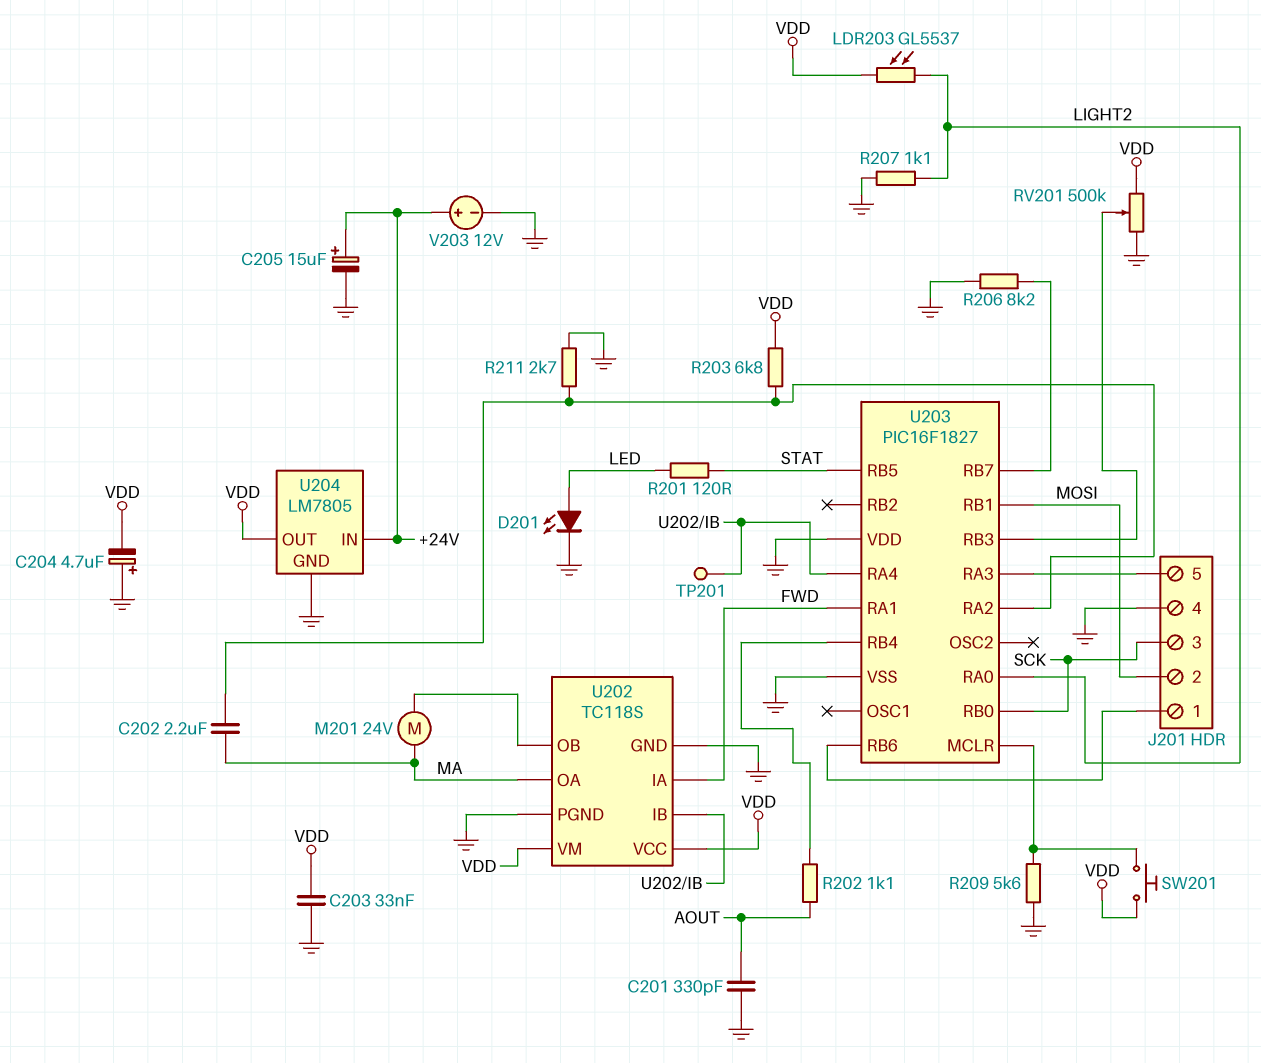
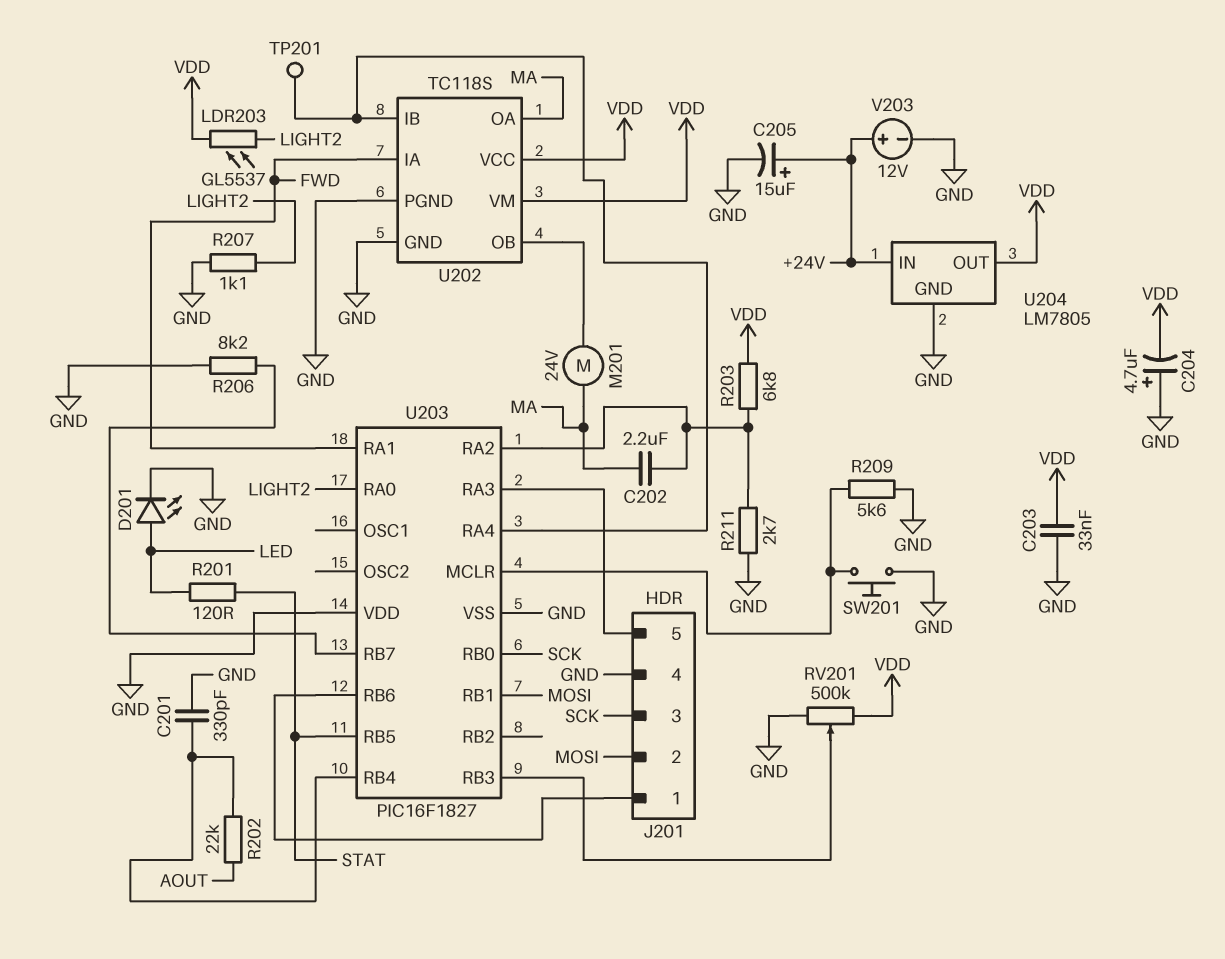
C201: 330pF (AOUT, GND) -> 330pF (GND, U203/RB4)
R202: 1.1k (AOUT, U203/RB4) -> 22k (AOUT, U203/RB4)
SW201: button (U203/MCLR, VDD) -> button (GND, U203/MCLR)

